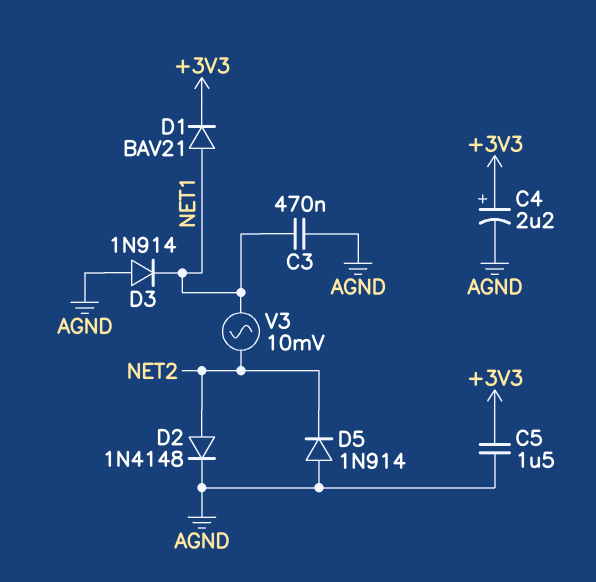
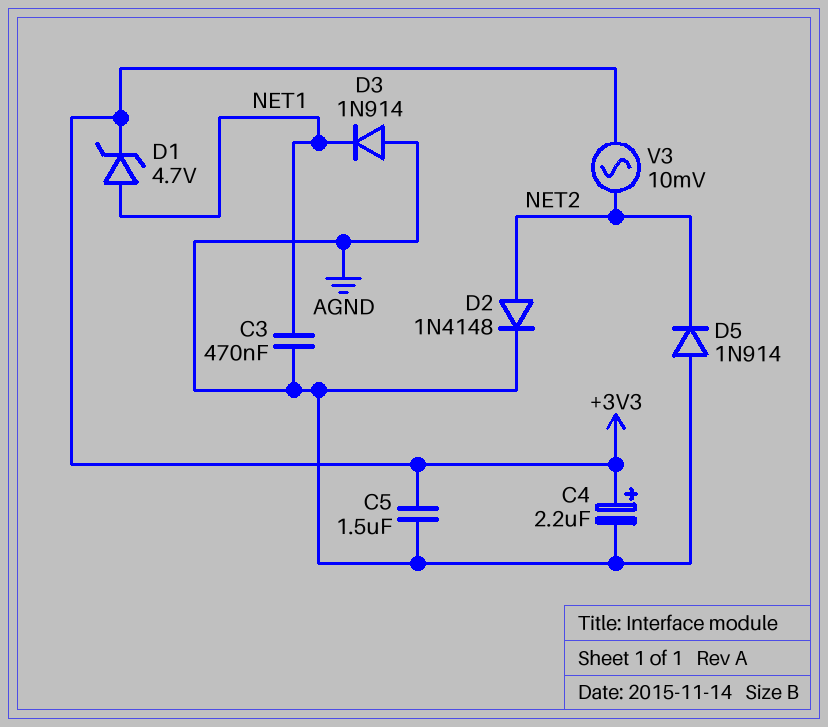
D1: diode BAV21 (A NET1, K +3V3) -> zener 4.7V (A NET1, K +3V3)
V3: AC 10mV (NET1, NET2) -> AC 10mV (+3V3, NET2)

